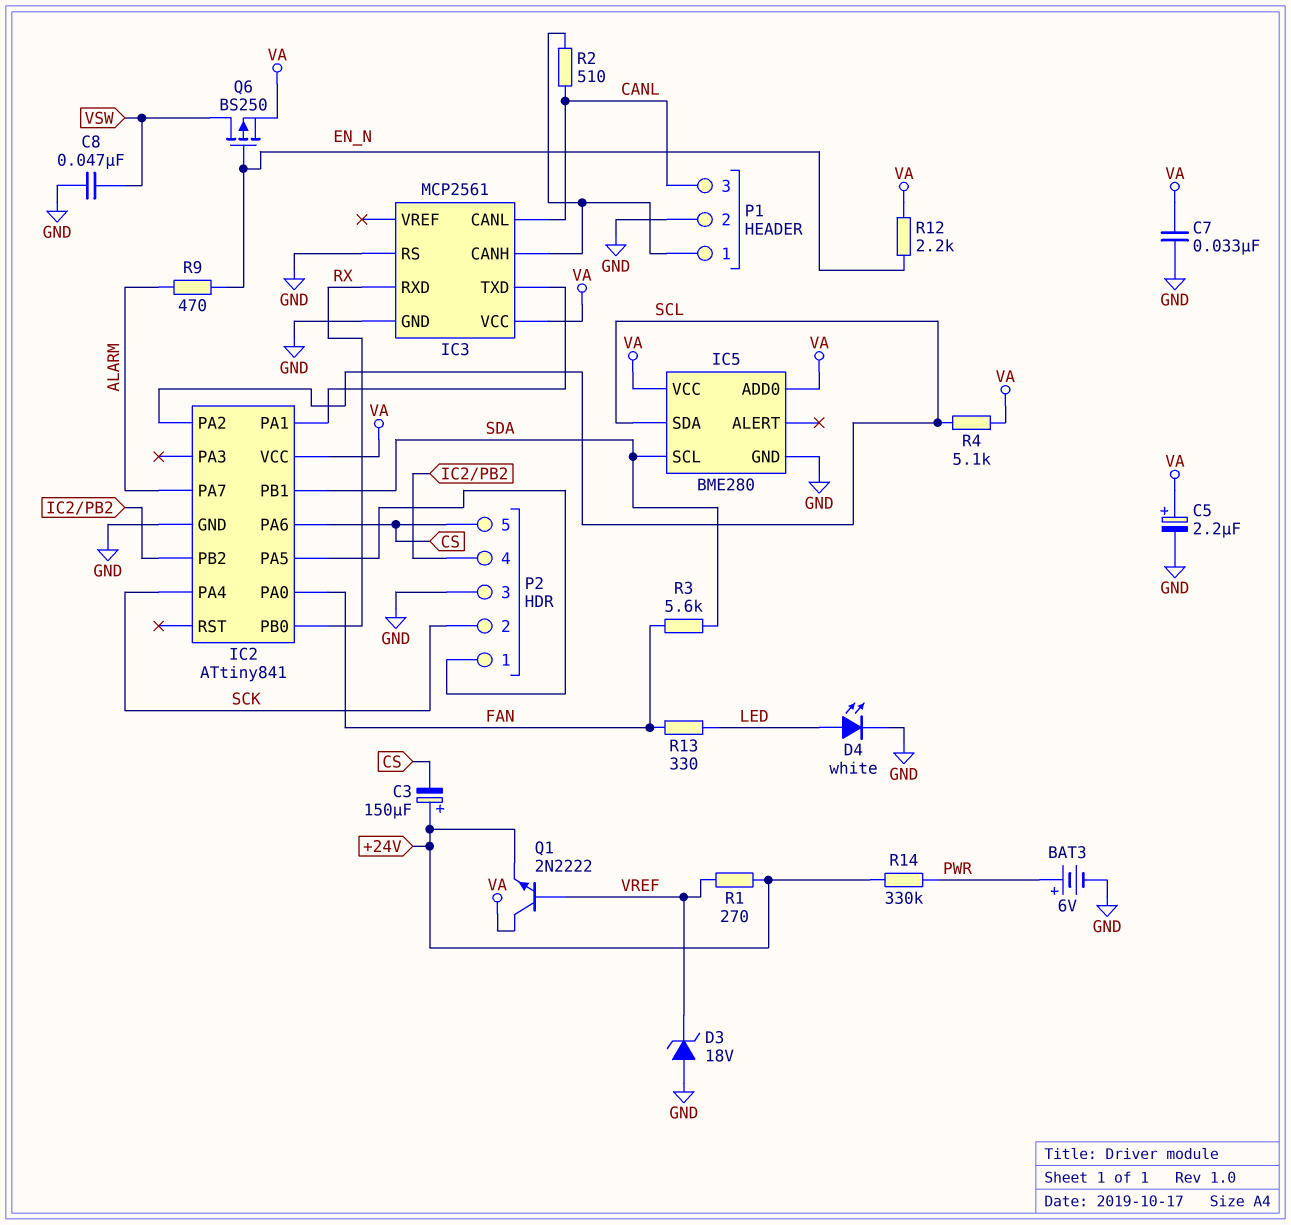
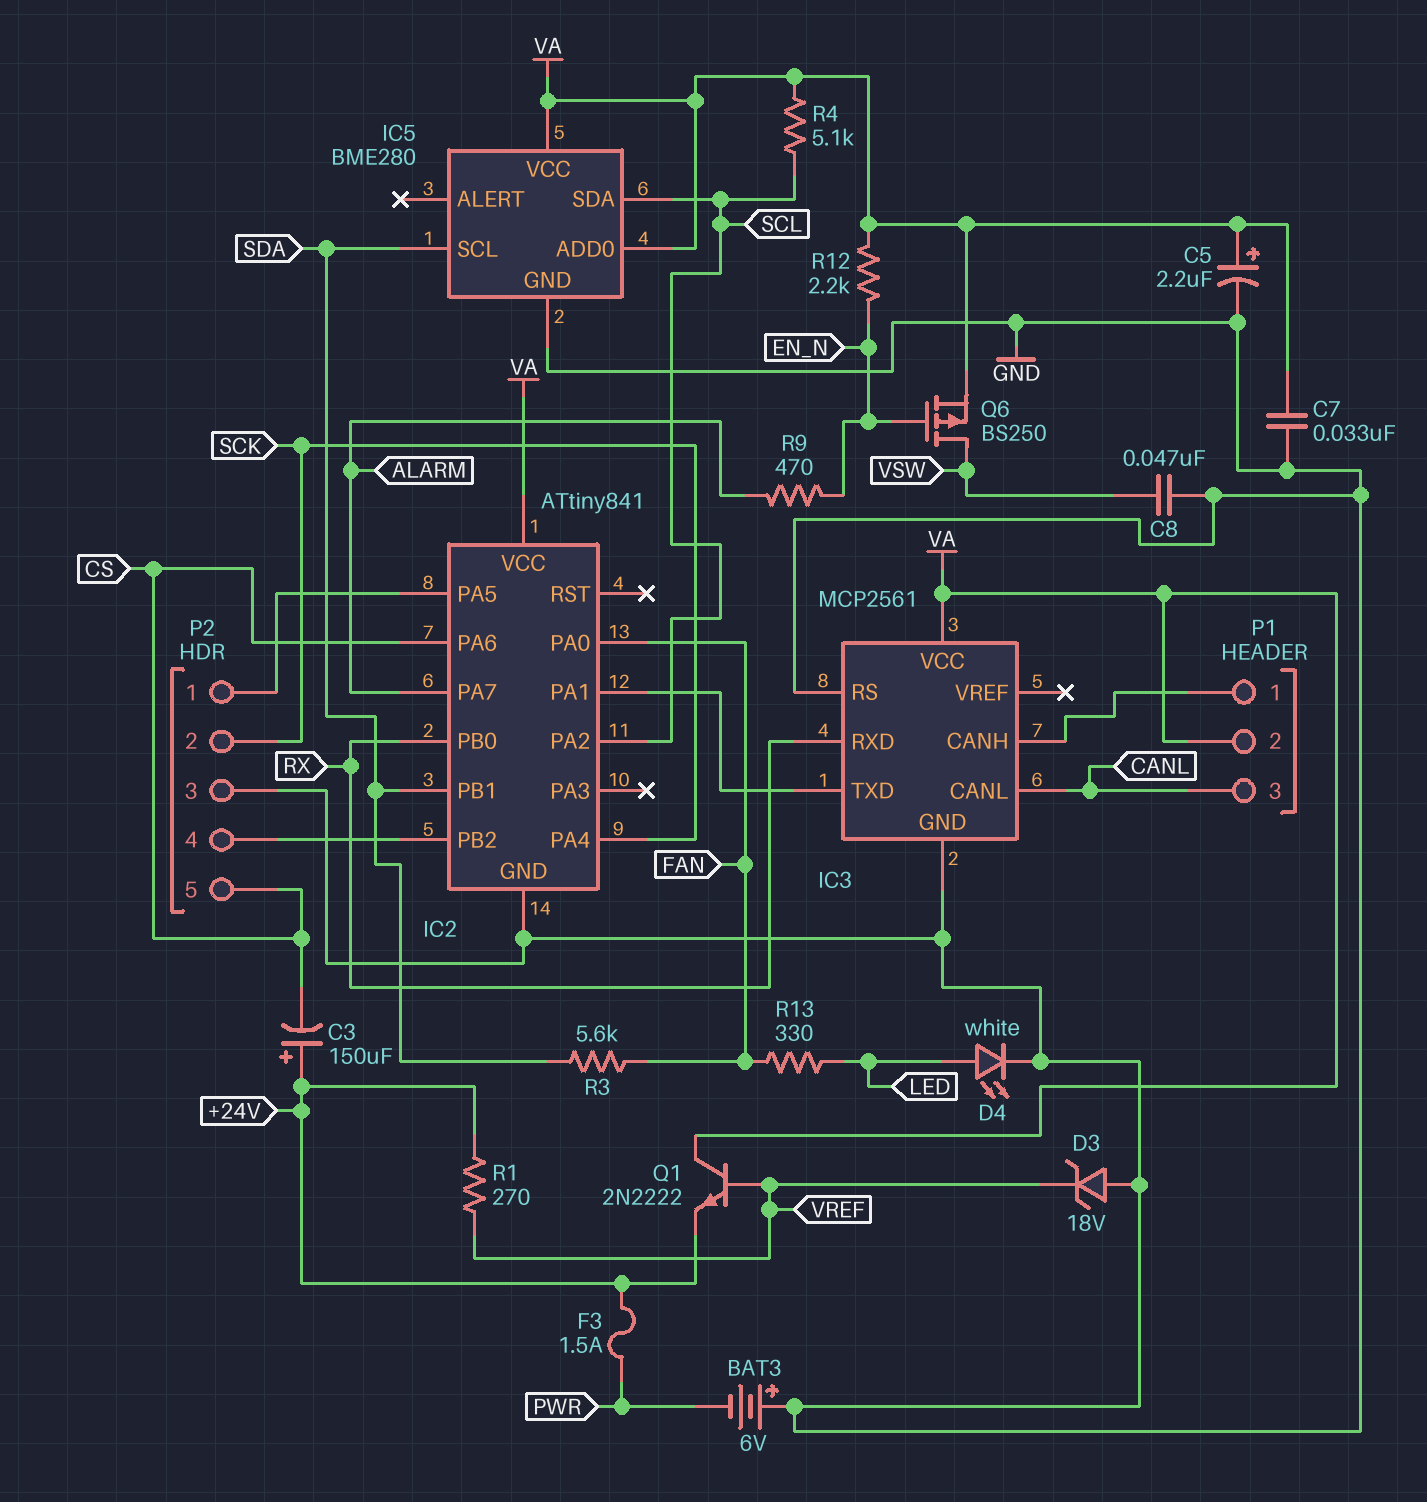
BAT3: 6V (plus PWR, minus GND) -> 6V (plus GND, minus PWR)
F3: none -> 1.5A (+24V, PWR)
P1 pin 2: GND -> VA
R2: 510 (CANL, IC3/CANH) -> none
R14: 330k (+24V, PWR) -> none

